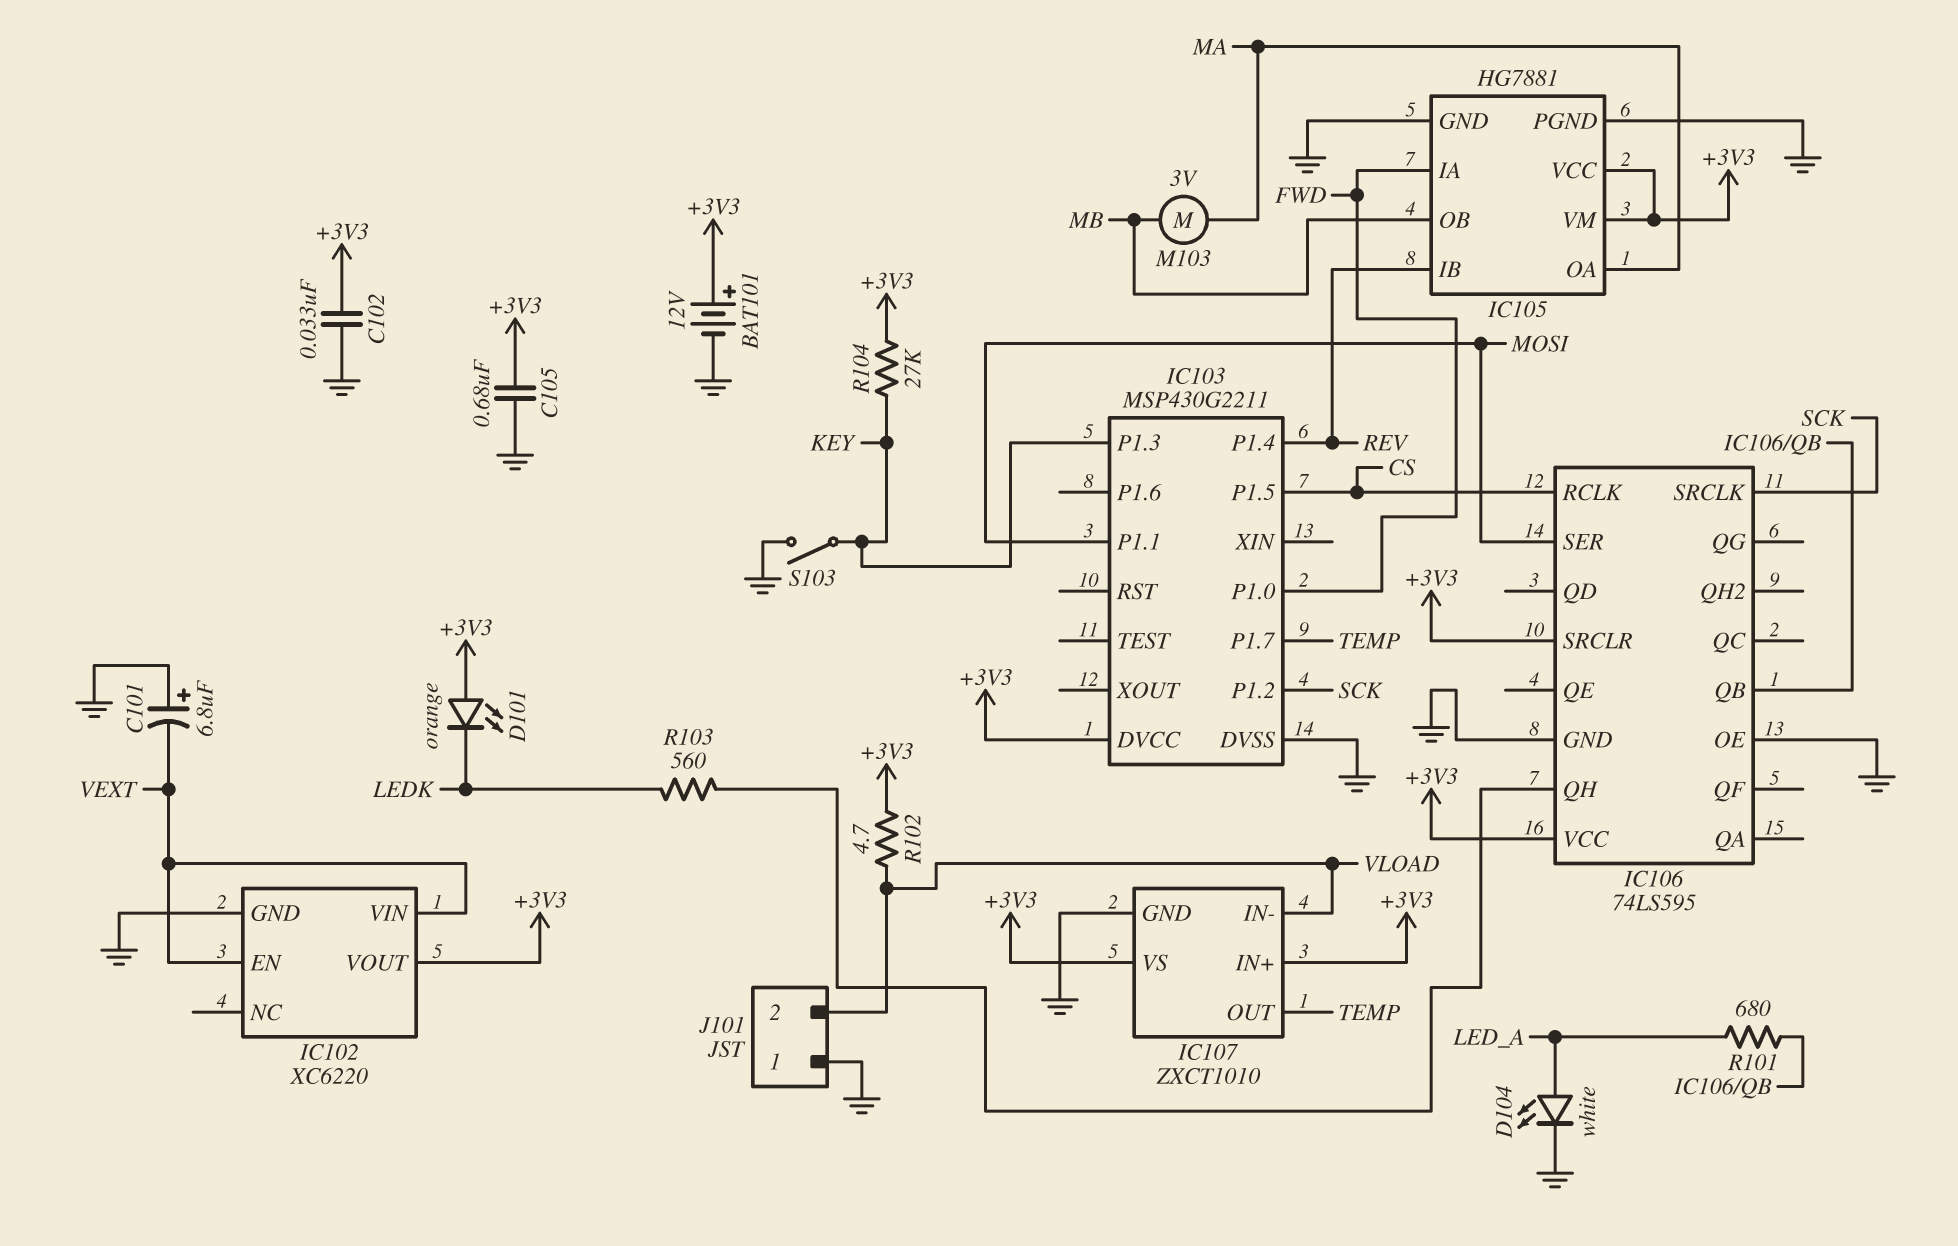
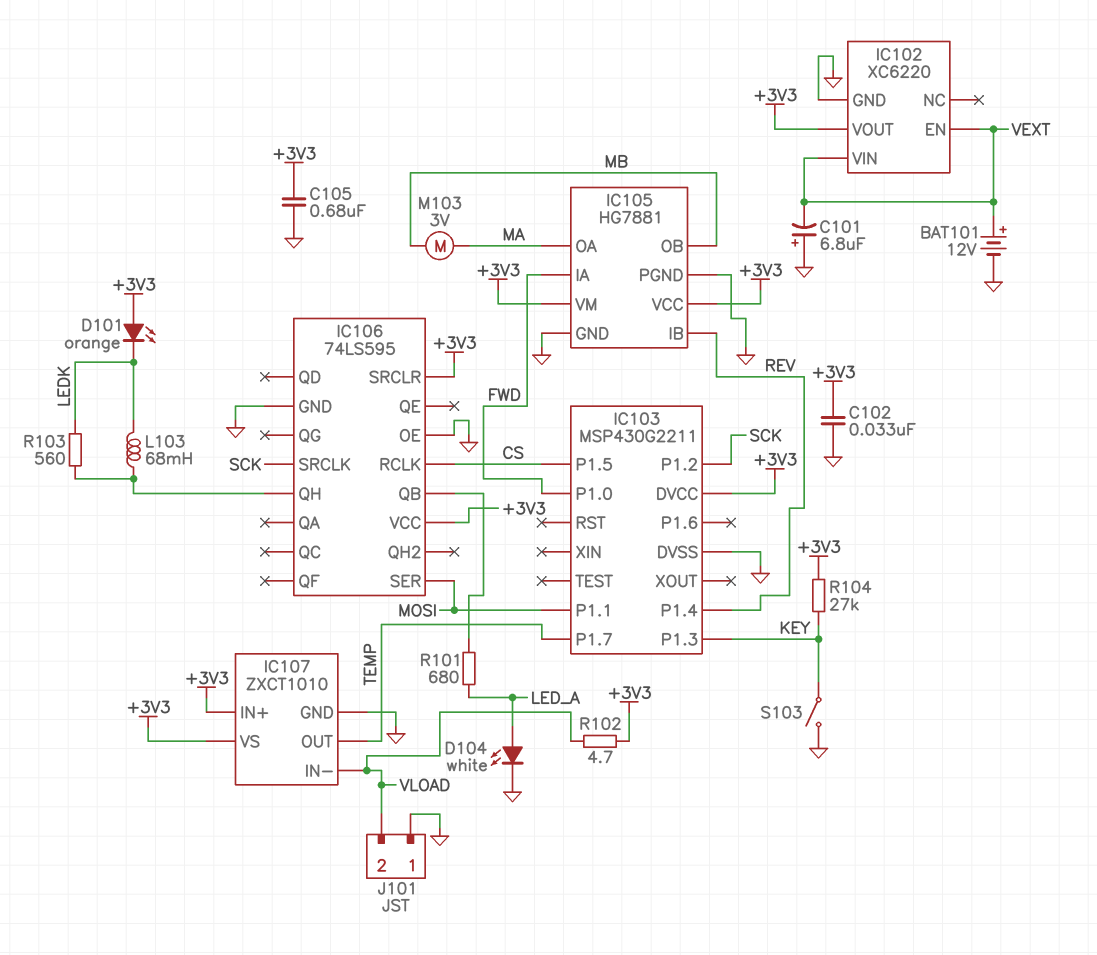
BAT101: 12V (plus +3V3, minus GND) -> 12V (plus VEXT, minus GND)
L103: none -> 68mH (IC106/QH, LEDK)

